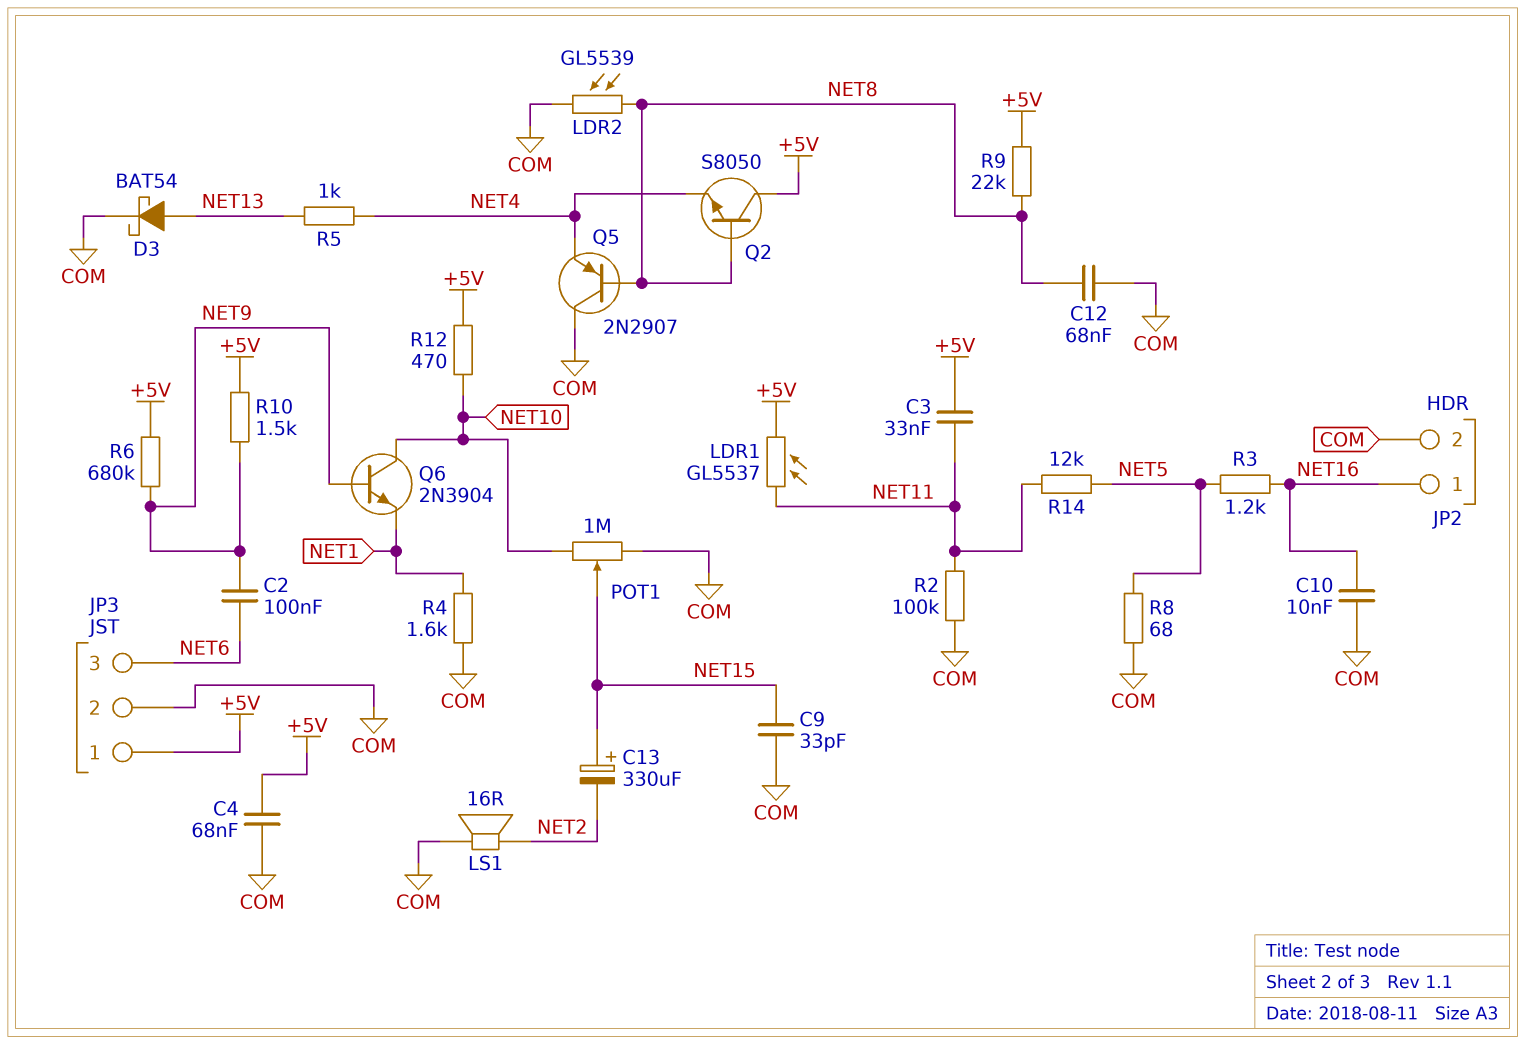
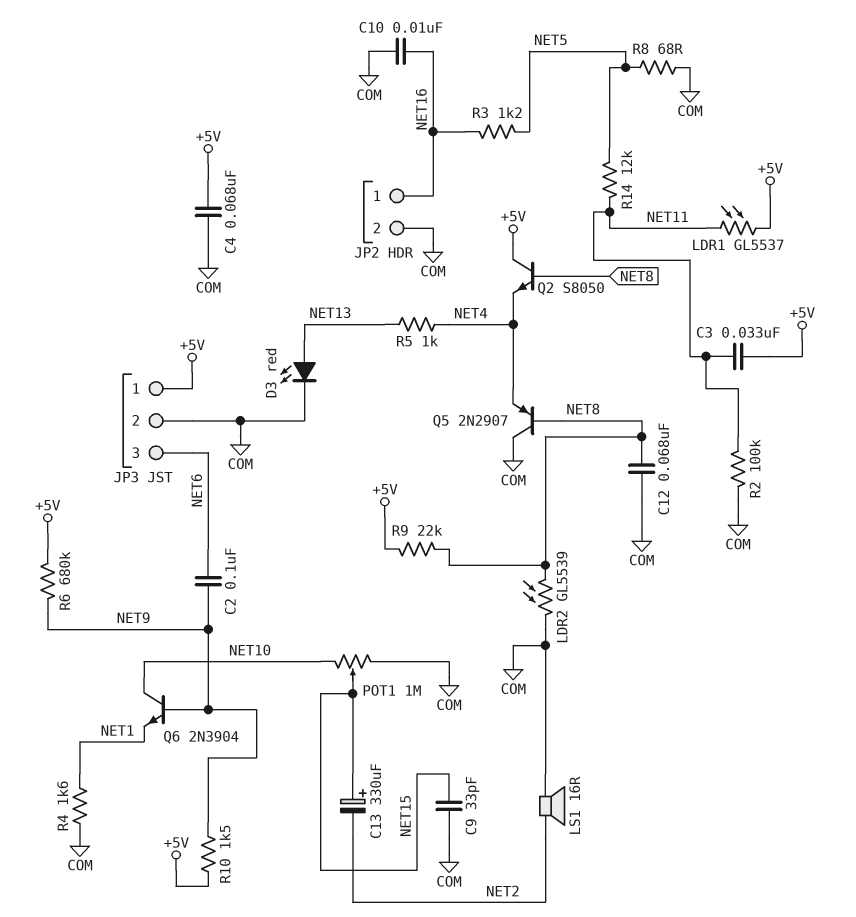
D3: schottky BAT54 (A NET13, K COM) -> LED red (A NET13, K COM)
R12: 470 (+5V, NET10) -> none

